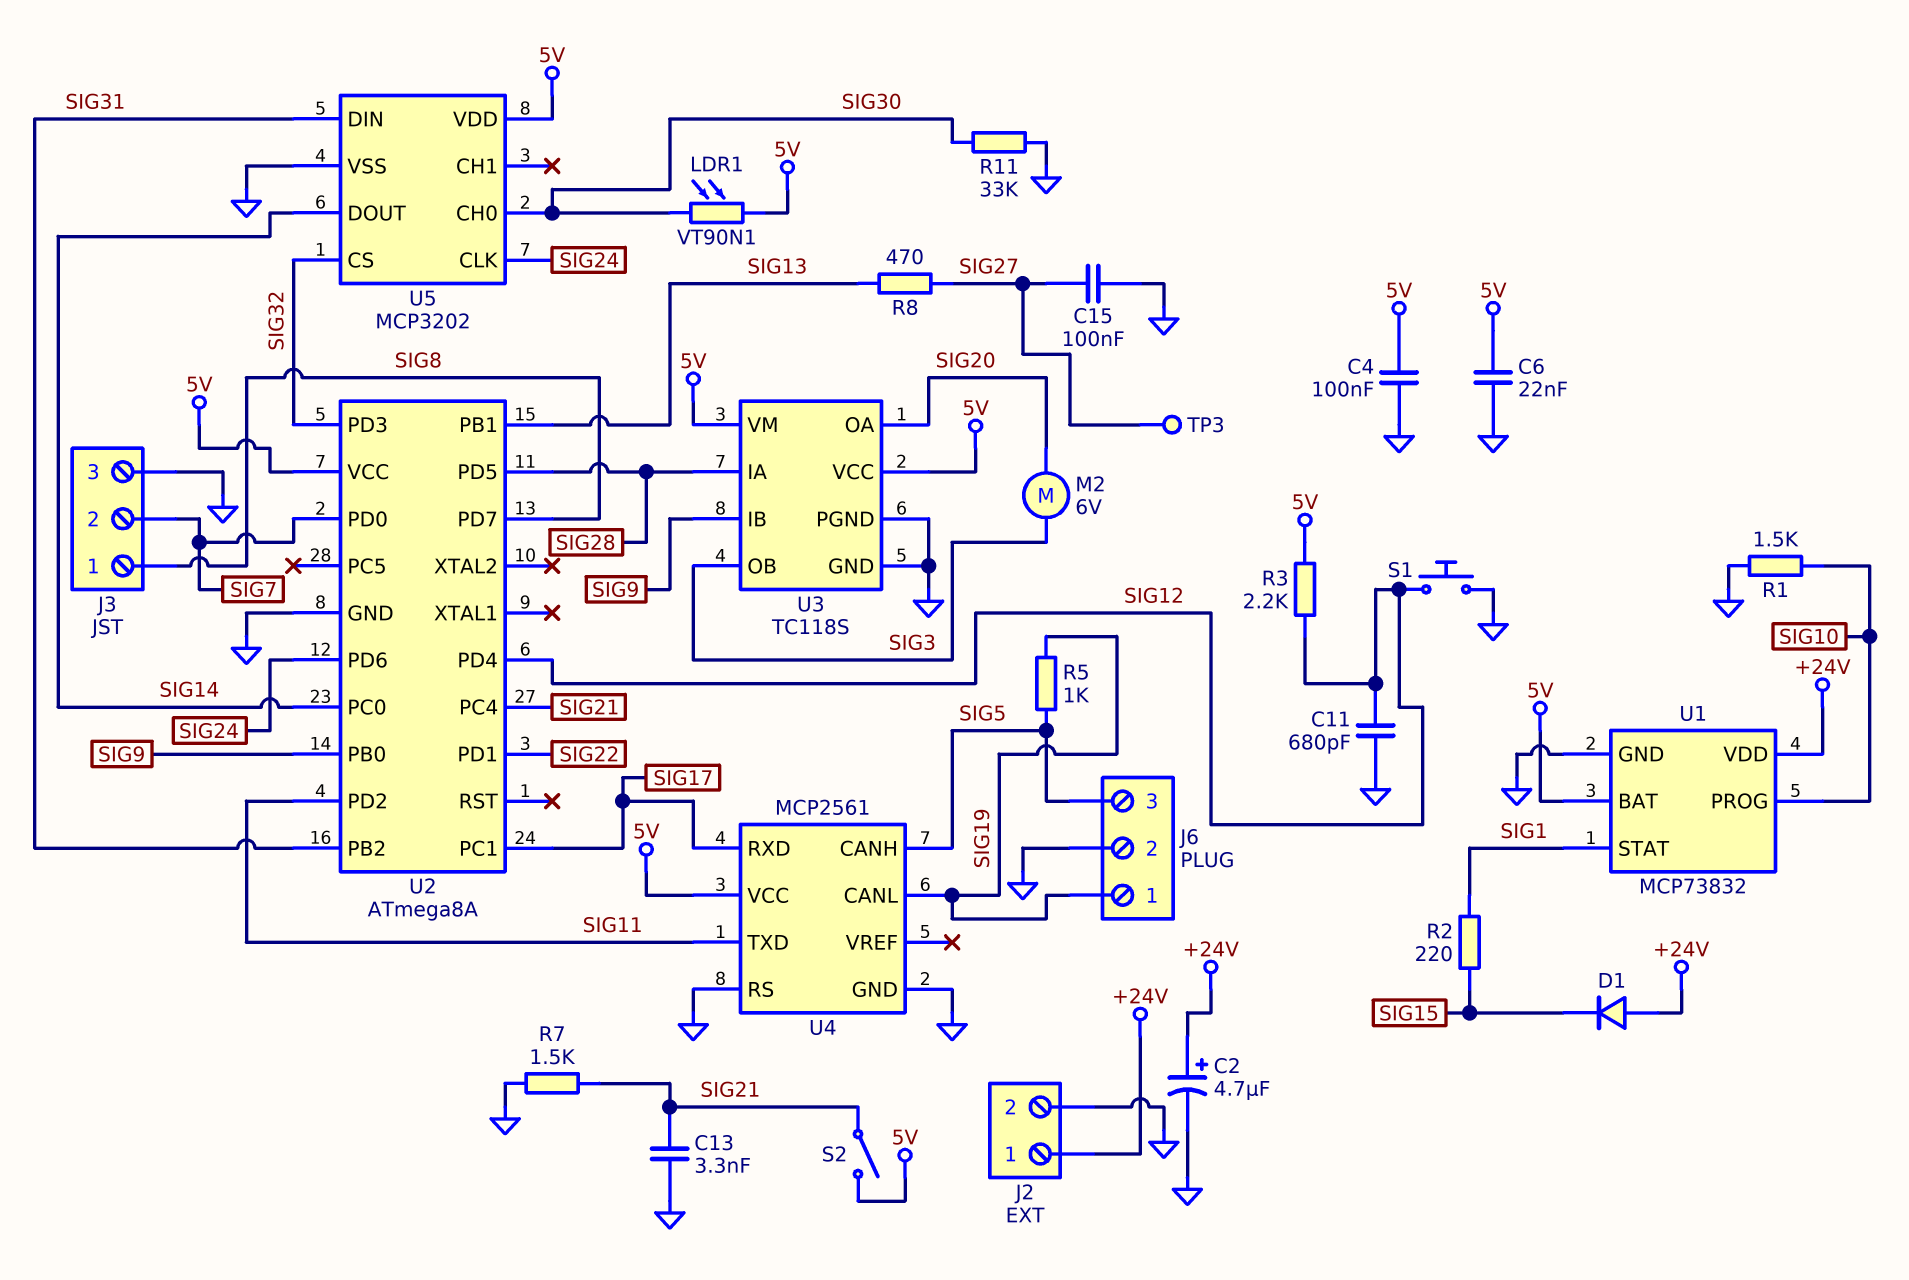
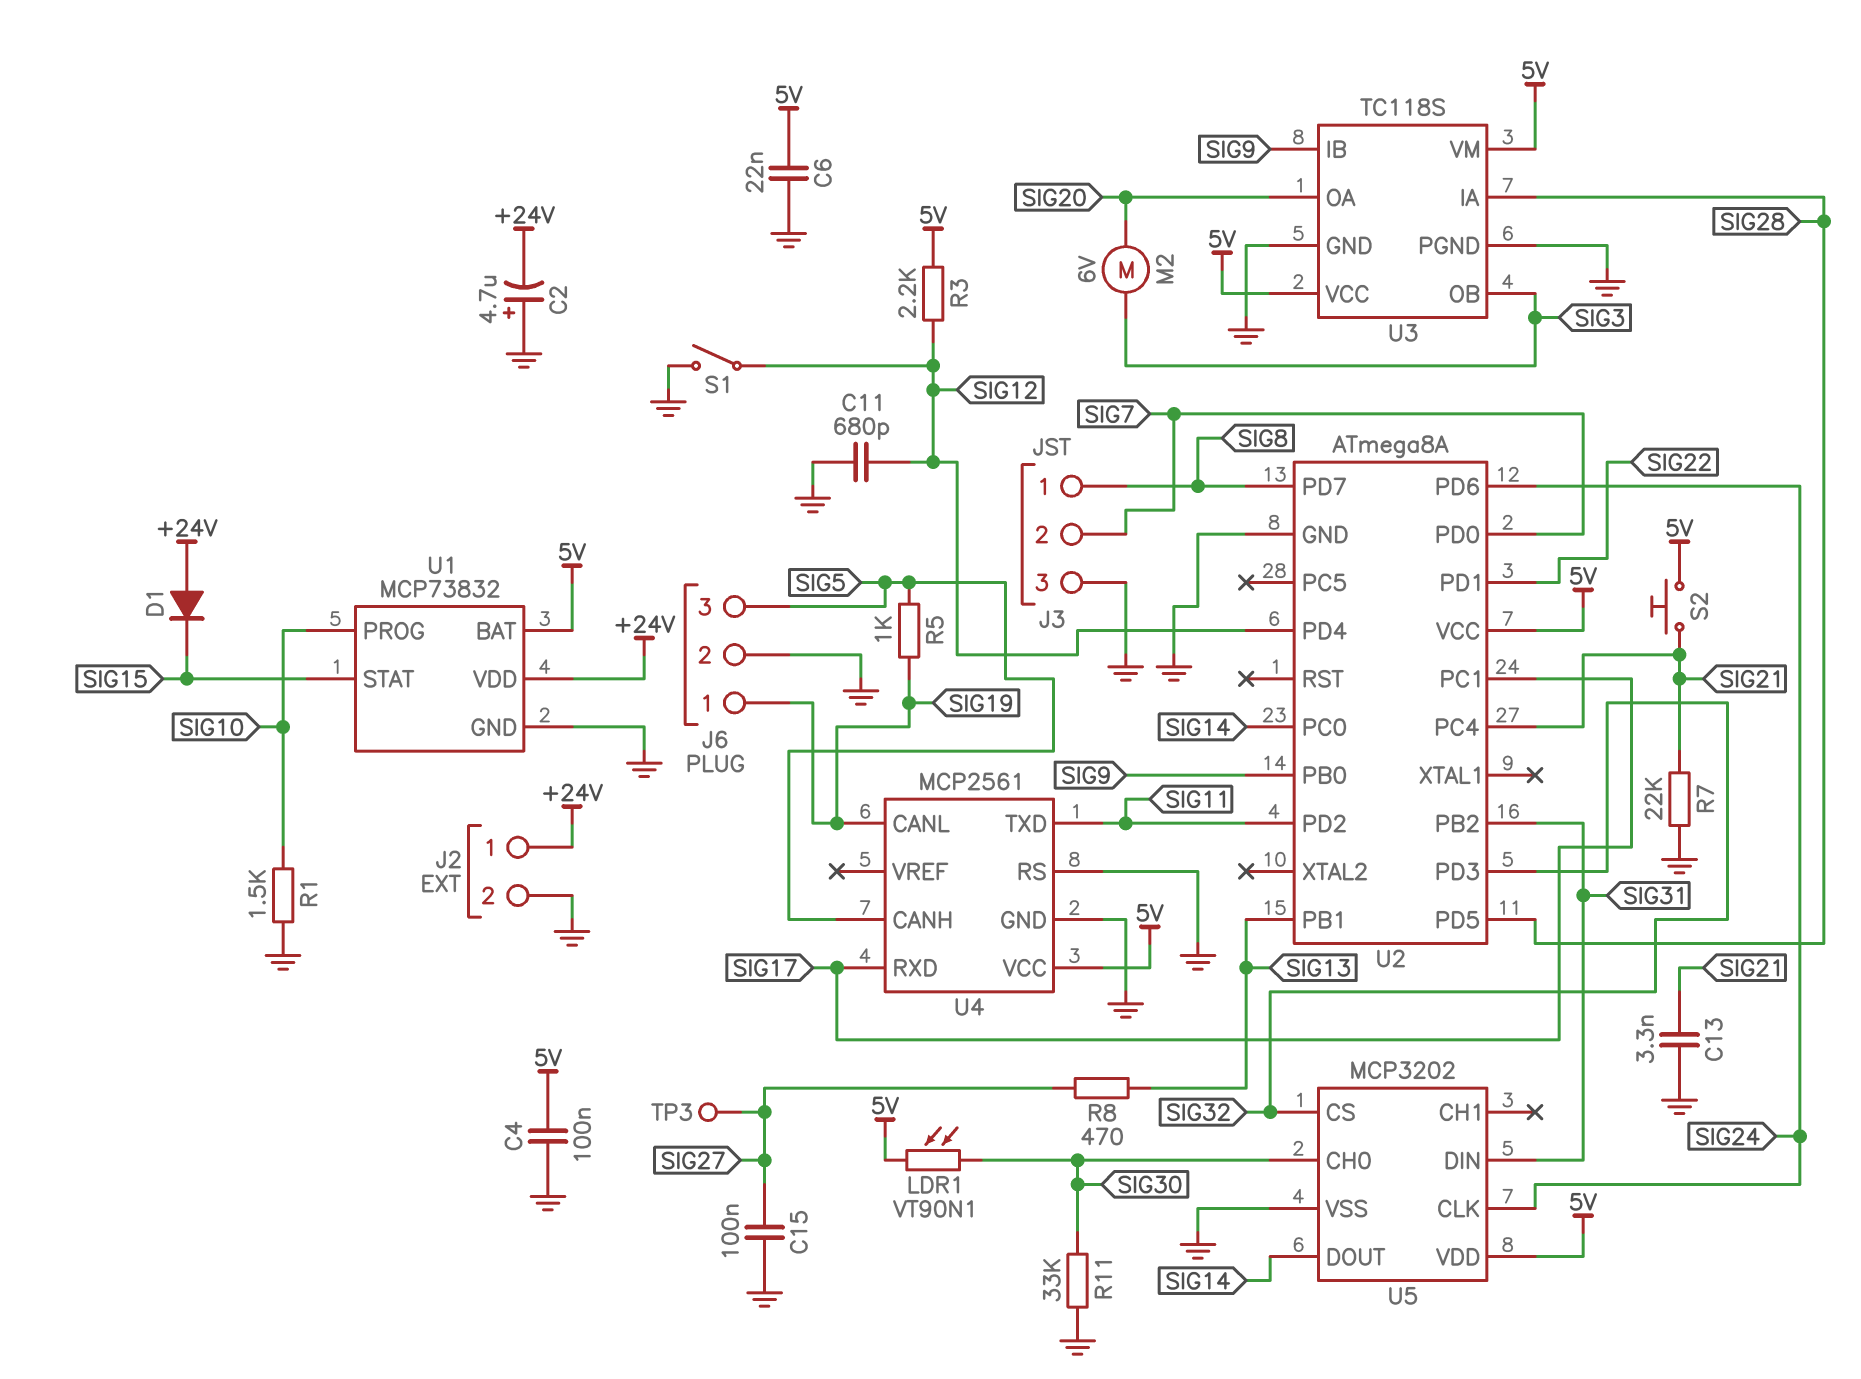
C2: 4.7uF (plus +24V, minus GND) -> 4.7uF (plus GND, minus +24V)
R2: 220 (SIG1, SIG15) -> none
R7: 1.5k (GND, SIG21) -> 22k (GND, SIG21)
S1: button (GND, SIG12) -> switch (GND, SIG12)
S2: switch (5V, SIG21) -> button (5V, SIG21)
U1 pin STAT: SIG1 -> SIG15

